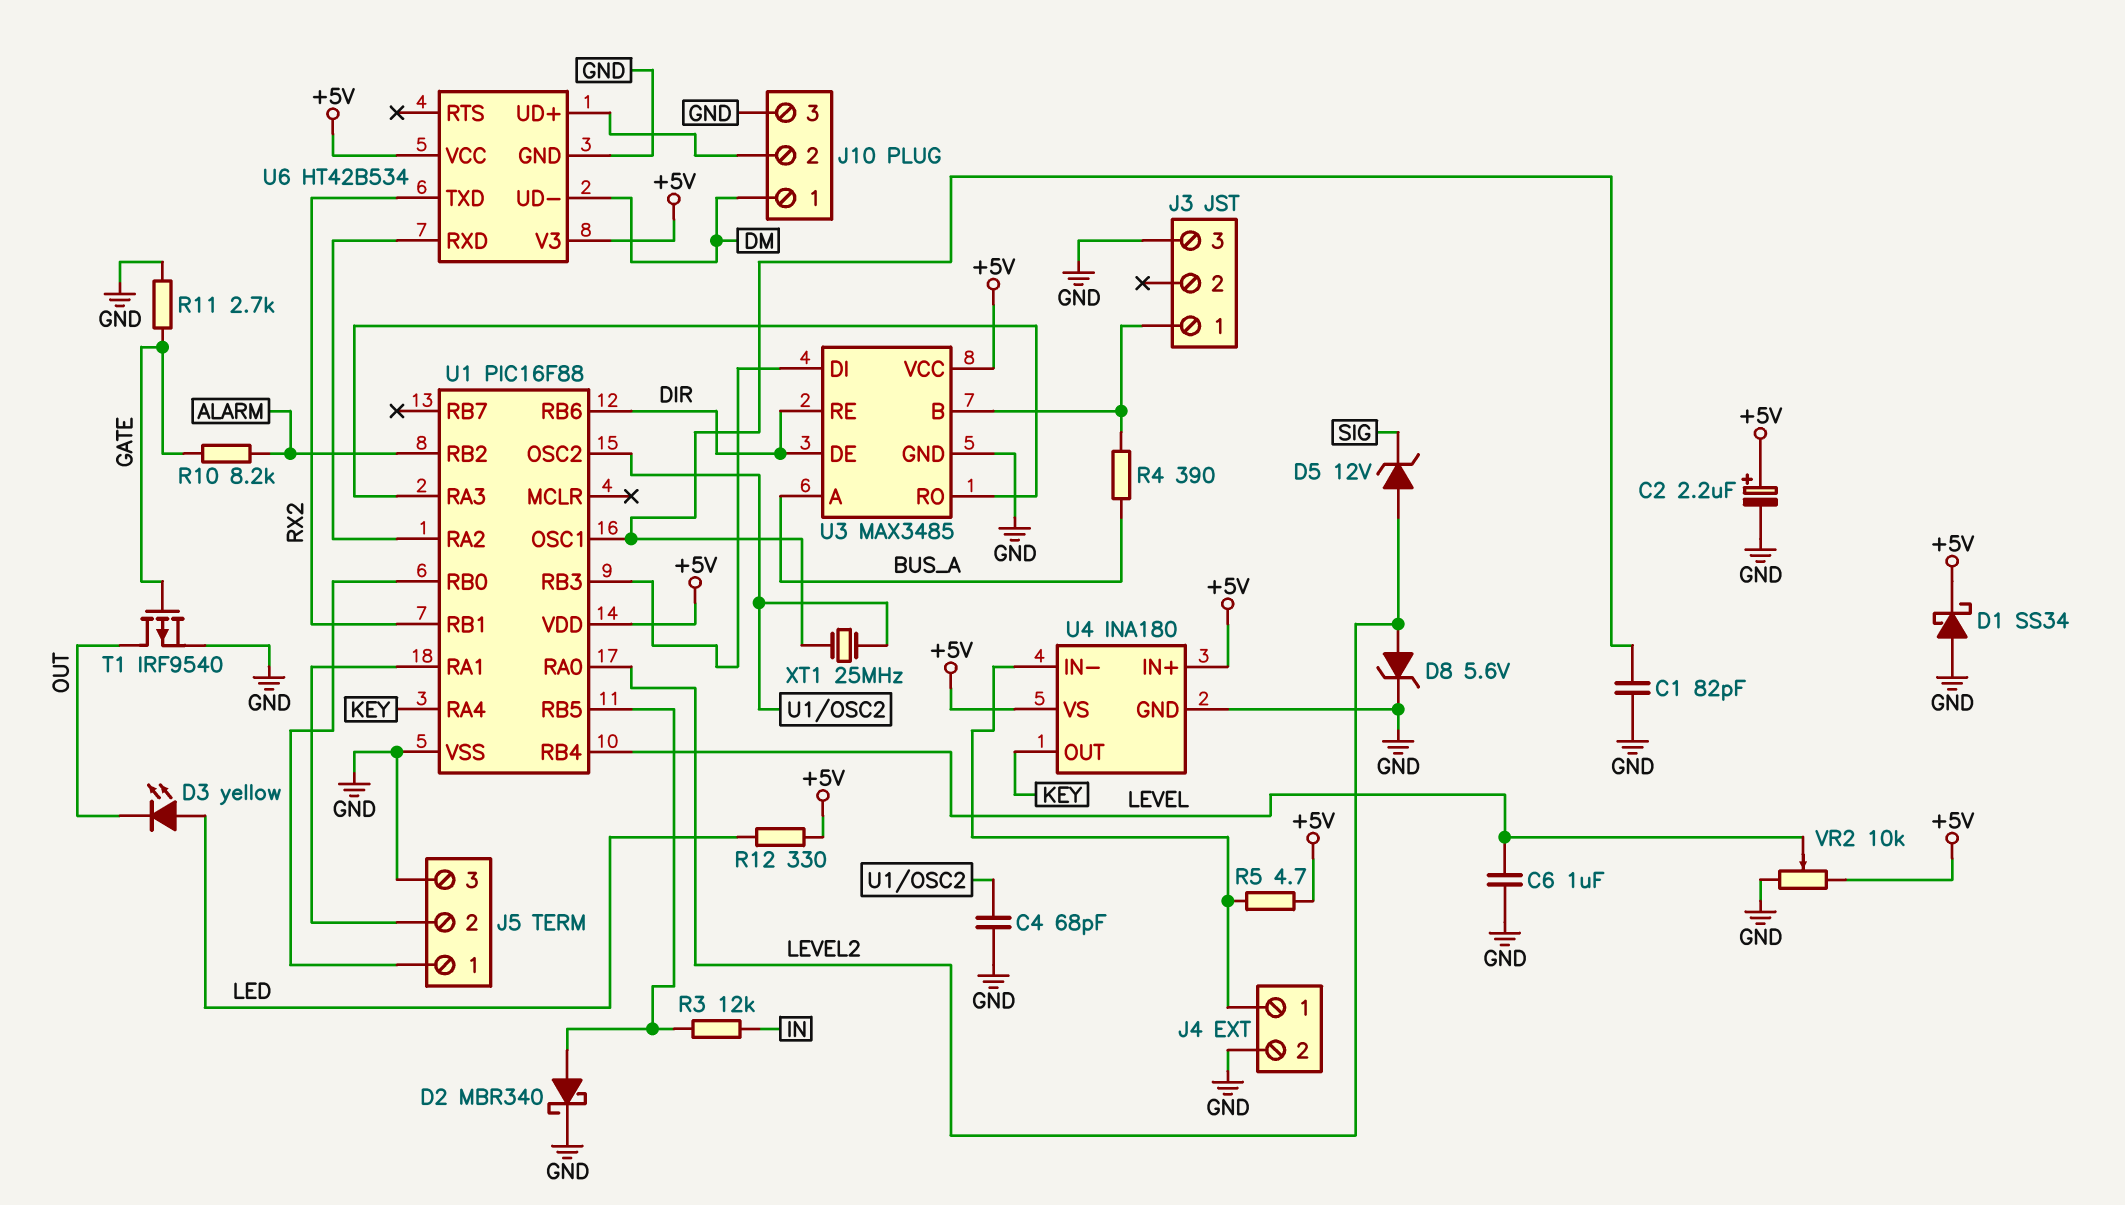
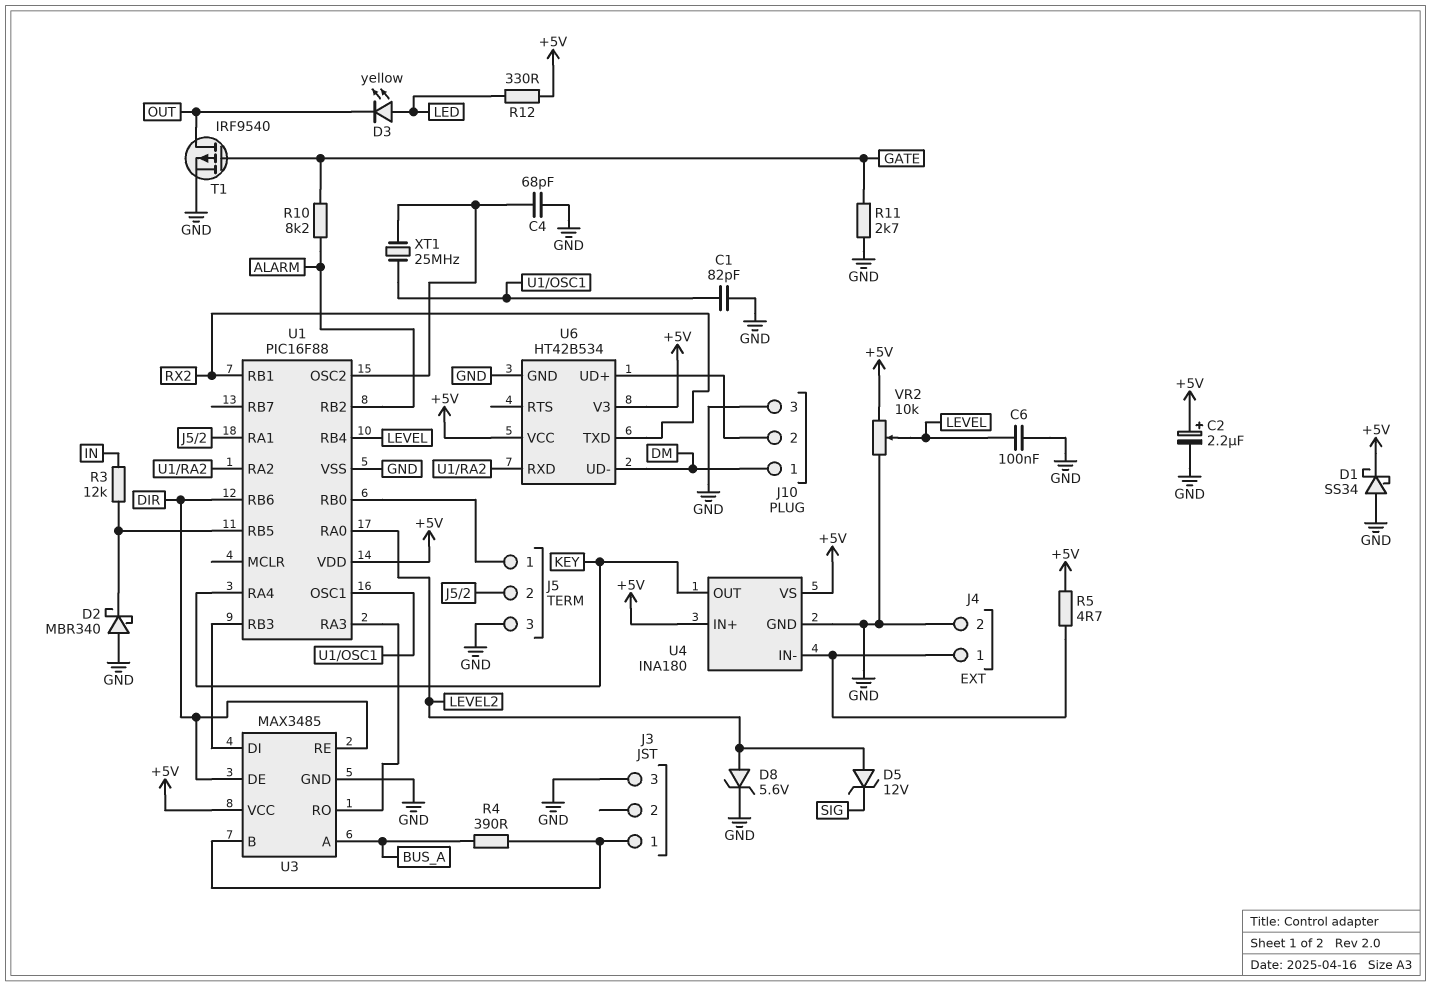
C6: 1uF (GND, LEVEL) -> 100nF (GND, LEVEL)
D2: schottky MBR340 (A U1/RB5, K GND) -> schottky MBR340 (A GND, K U1/RB5)

